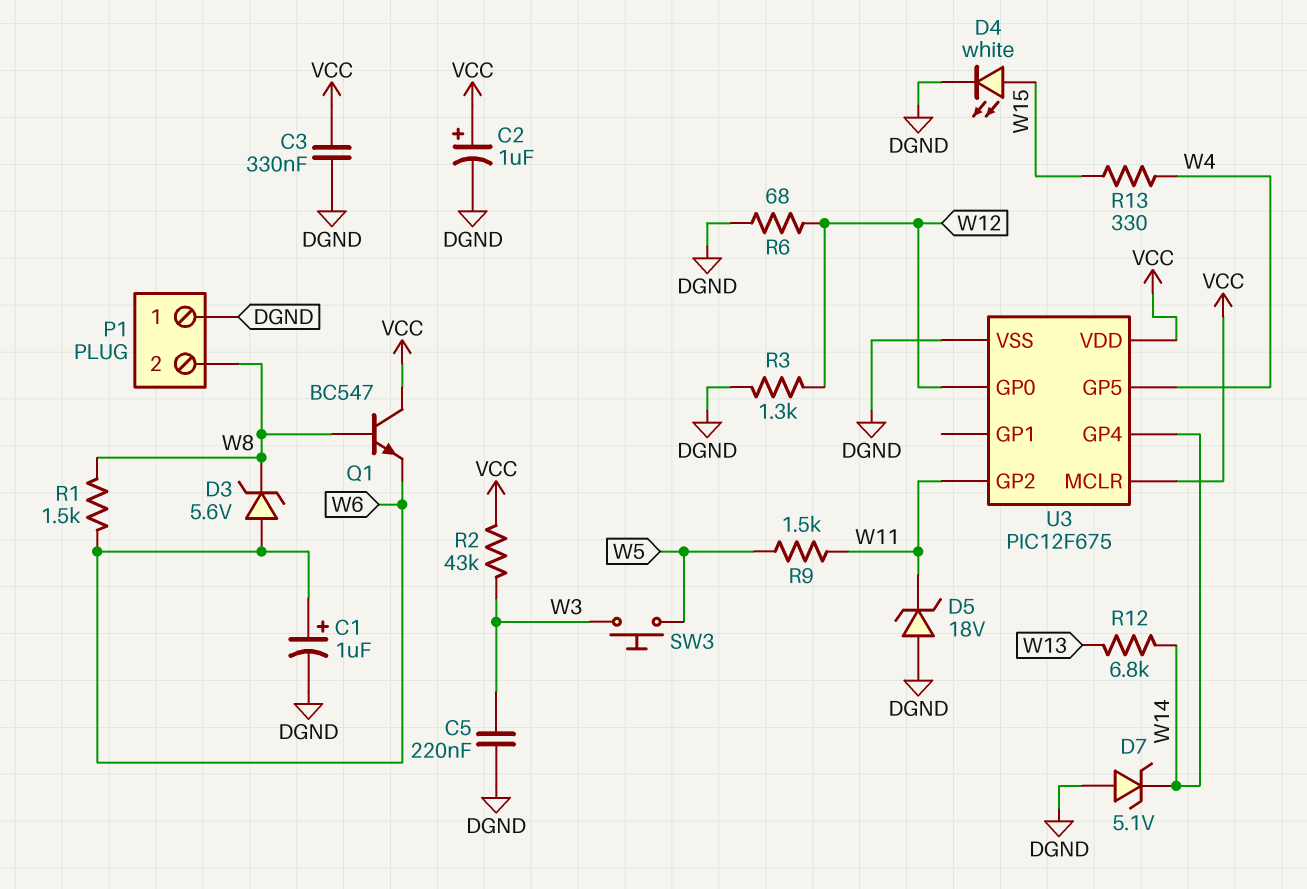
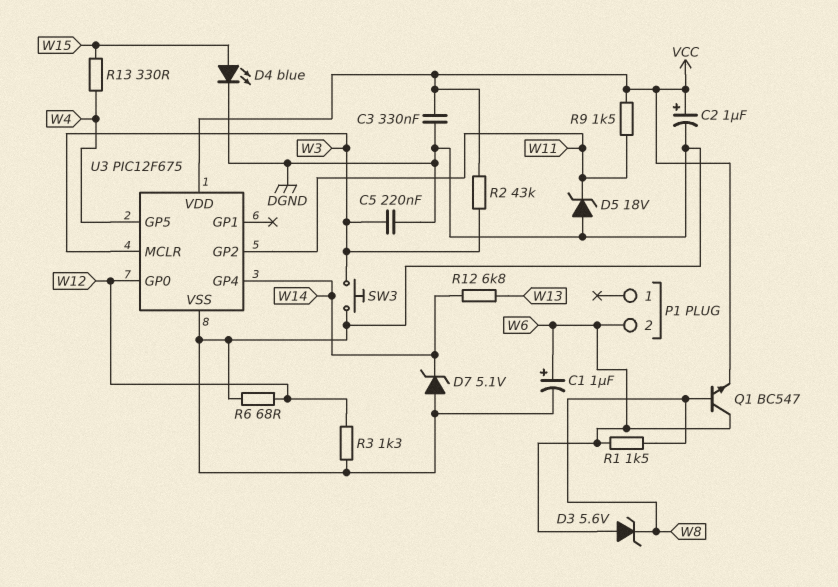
D4: LED white (A W15, K DGND) -> LED blue (A W15, K DGND)
P1 pin 1: DGND -> none
P1 pin 2: W8 -> W6
Q1: NPN BC547 (B W8, C VCC, E W6) -> NPN BC547 (B W8, C W6, E VCC)
R9: 1.5k (W5, W11) -> 1.5k (VCC, W11)
SW3: button (W3, W5) -> button (DGND, W3)
U3 pin MCLR: VCC -> W3

